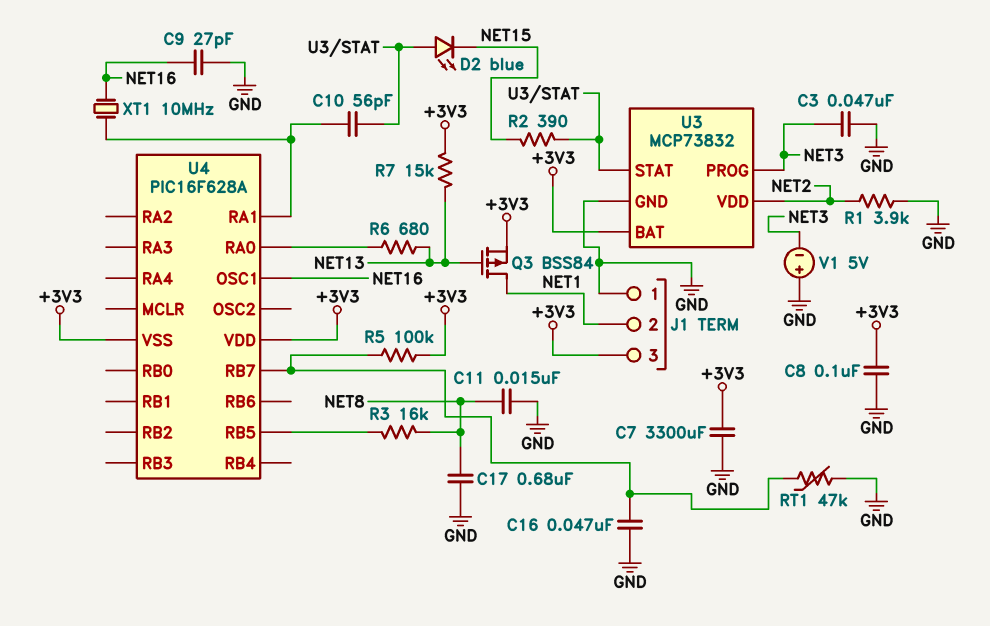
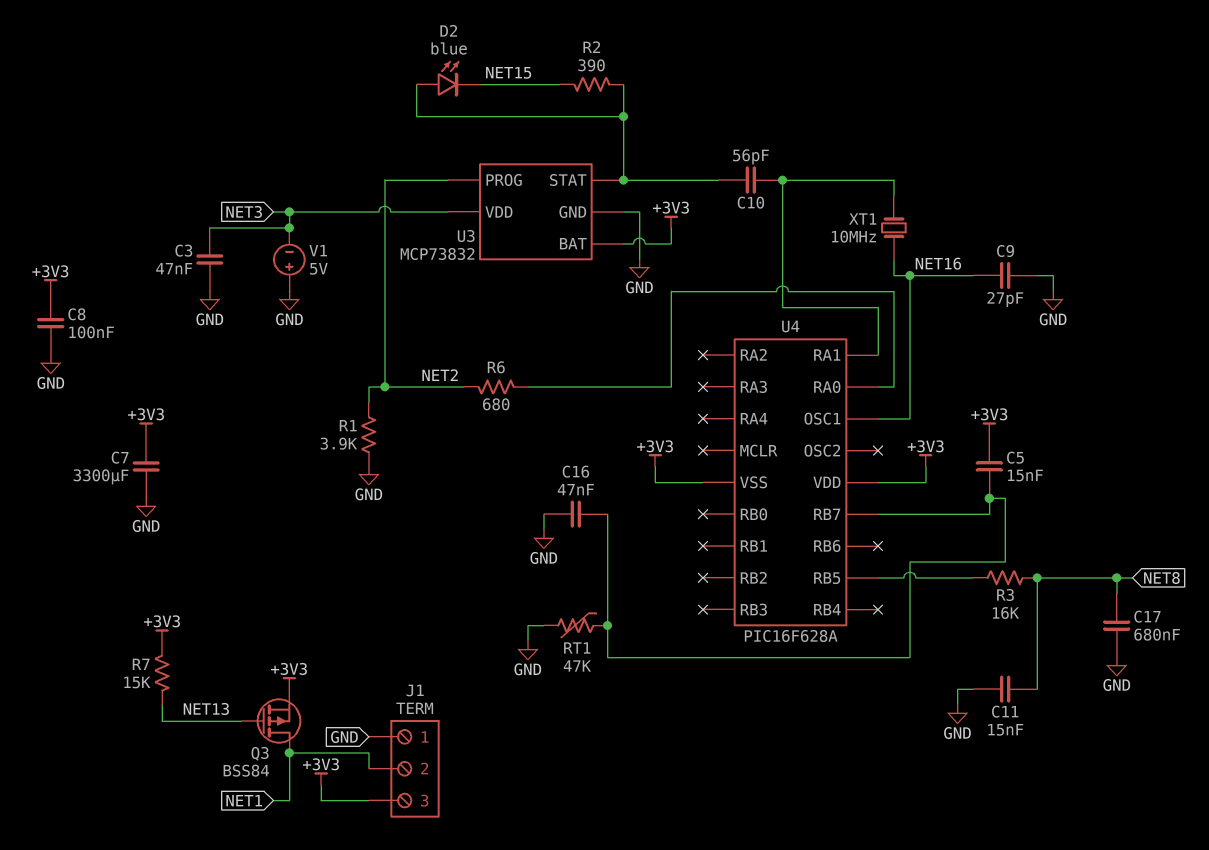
C5: none -> 15nF (+3V3, U4/RB7)
R5: 100k (+3V3, U4/RB7) -> none
R6: 680 (NET13, U4/RA0) -> 680 (NET2, U4/RA0)
U3 pin PROG: NET3 -> NET2
U3 pin VDD: NET2 -> NET3

